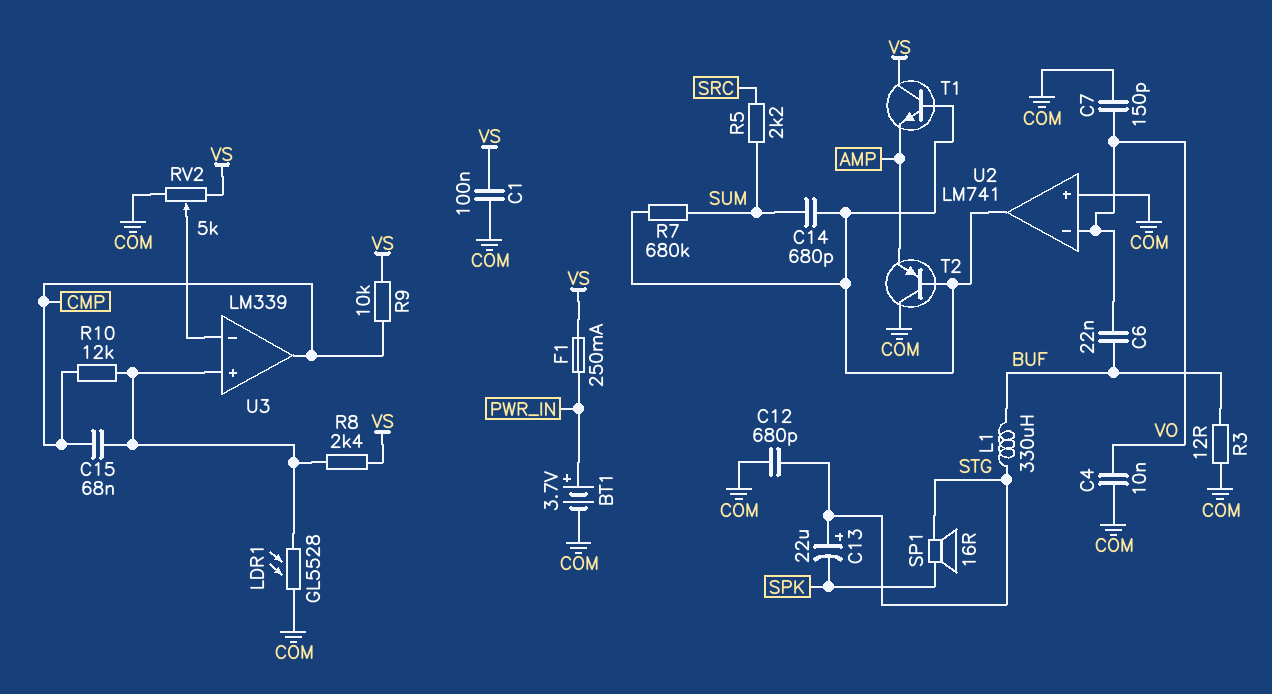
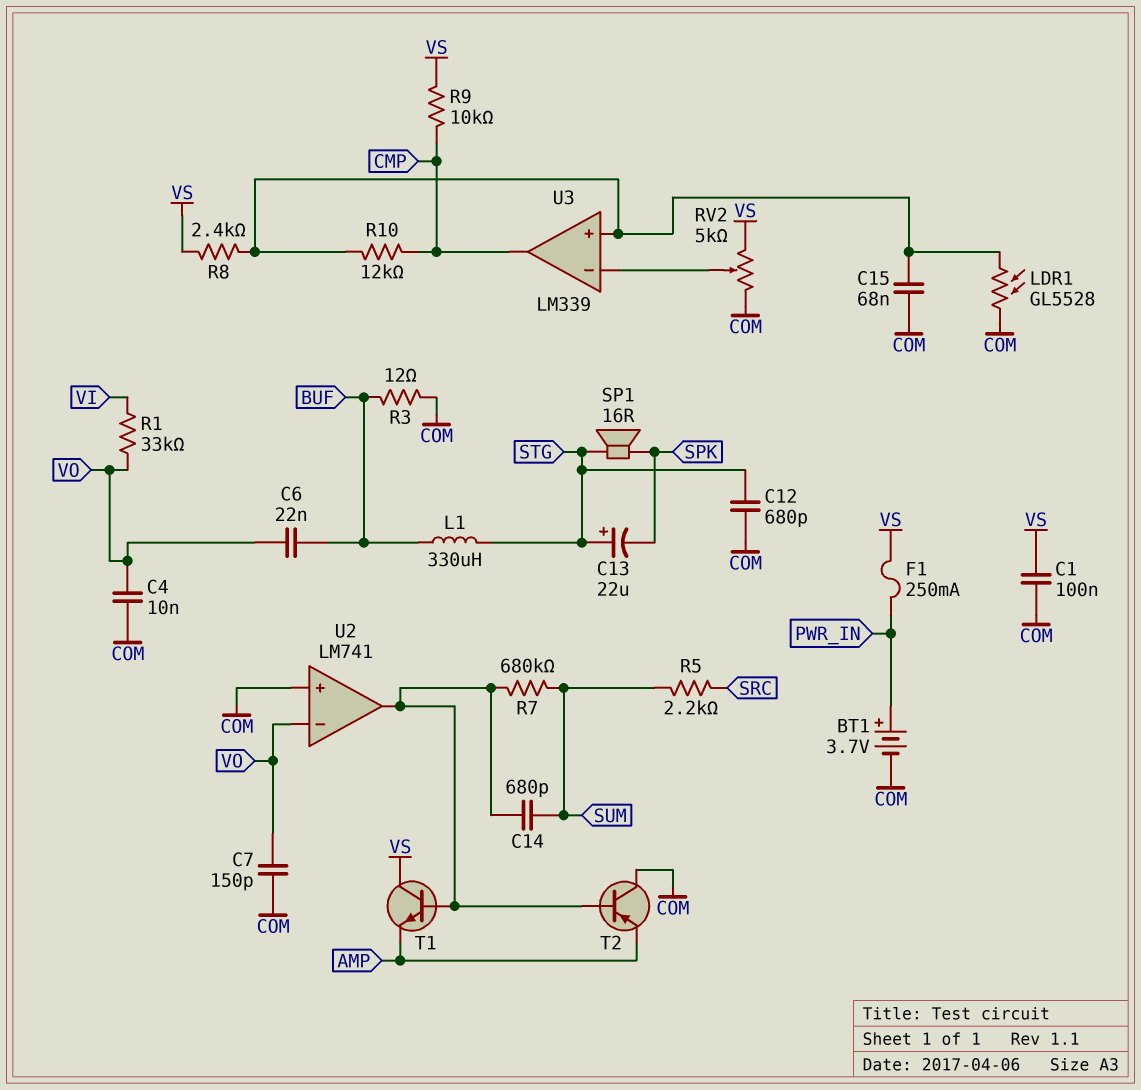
C15: 68nF (CMP, U3/in+) -> 68nF (COM, U3/in+)
R1: none -> 33k (VI, VO)

